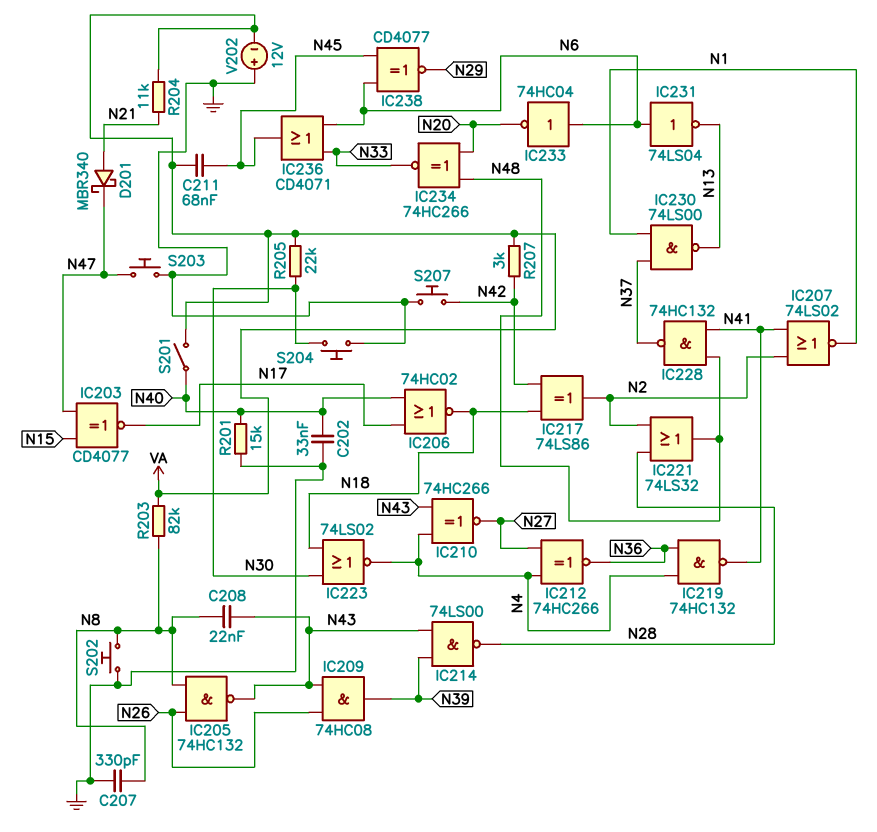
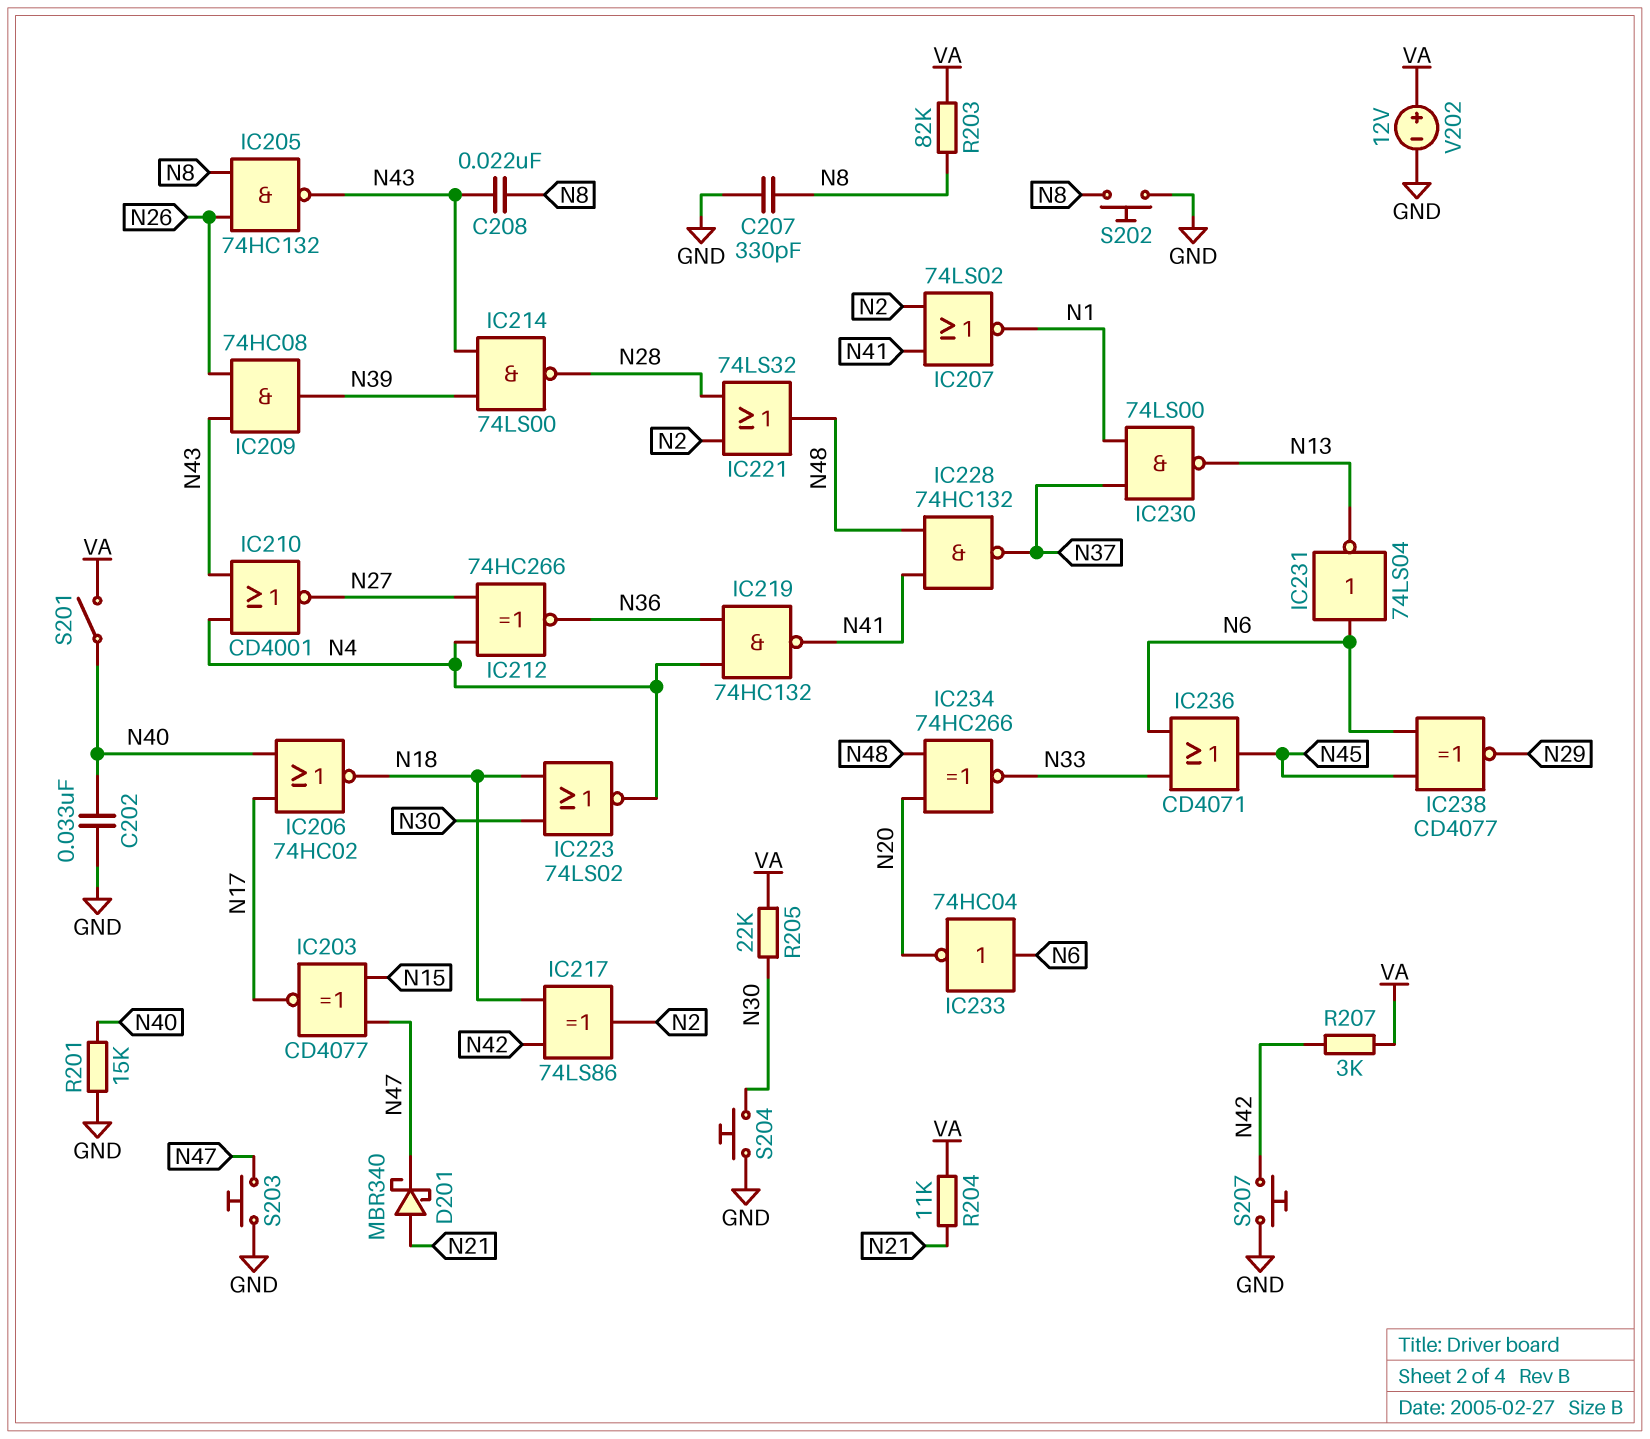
C211: 68nF (N45, VA) -> none
IC210: XNOR 74HC266 (in N4, in N43, out N27) -> NOR CD4001 (in N4, in N43, out N27)
V202: 12V (plus GND, minus VA) -> 12V (plus VA, minus GND)

